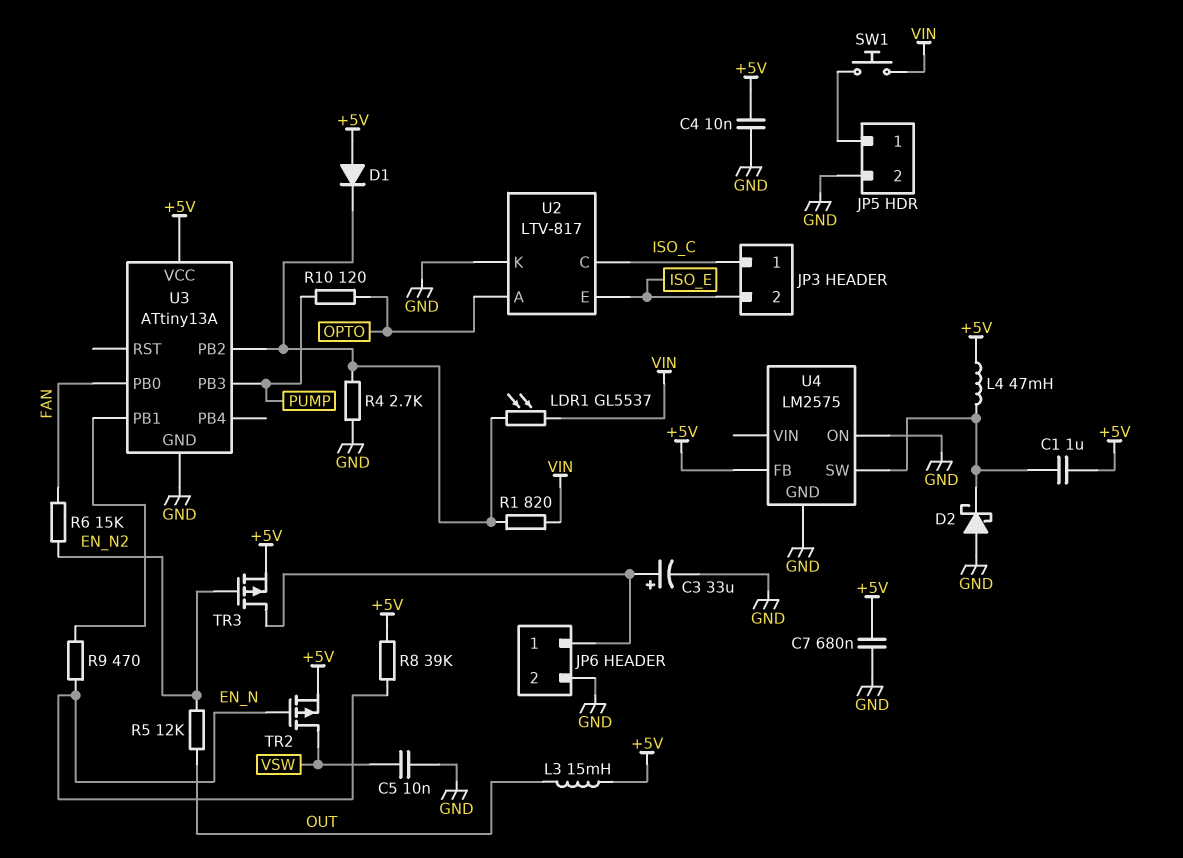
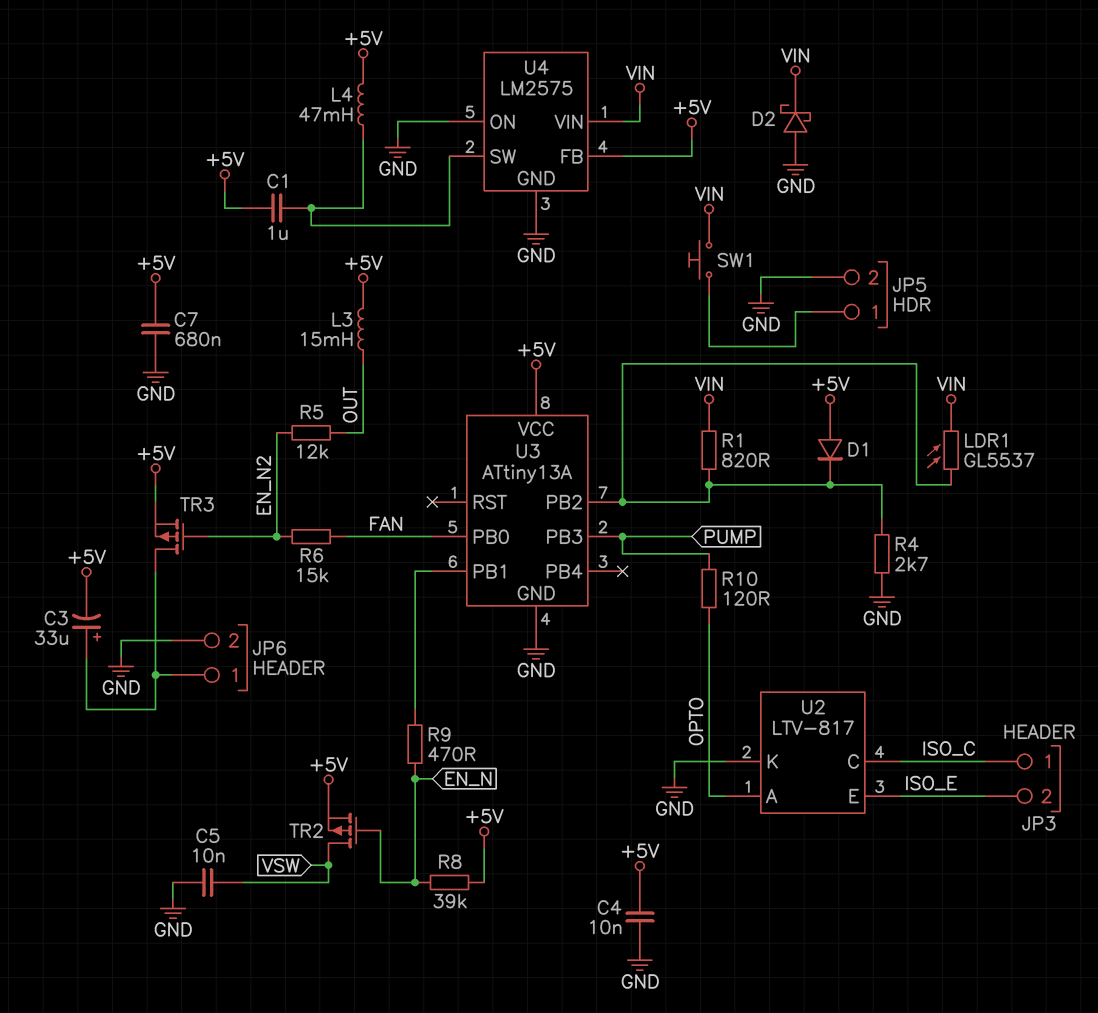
C3: 33uF (plus JP6/1, minus GND) -> 33uF (plus JP6/1, minus +5V)
D2: schottky (A GND, K U4/SW) -> schottky (A GND, K VIN)
U4 pin VIN: none -> VIN

